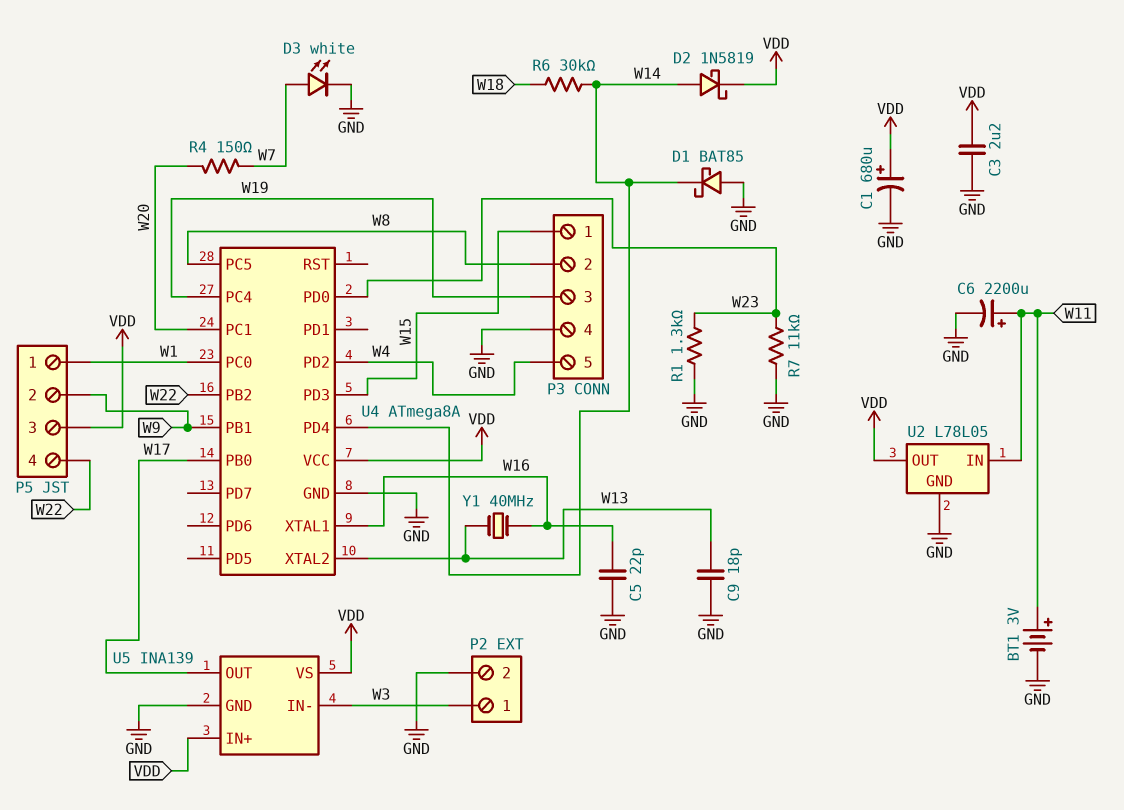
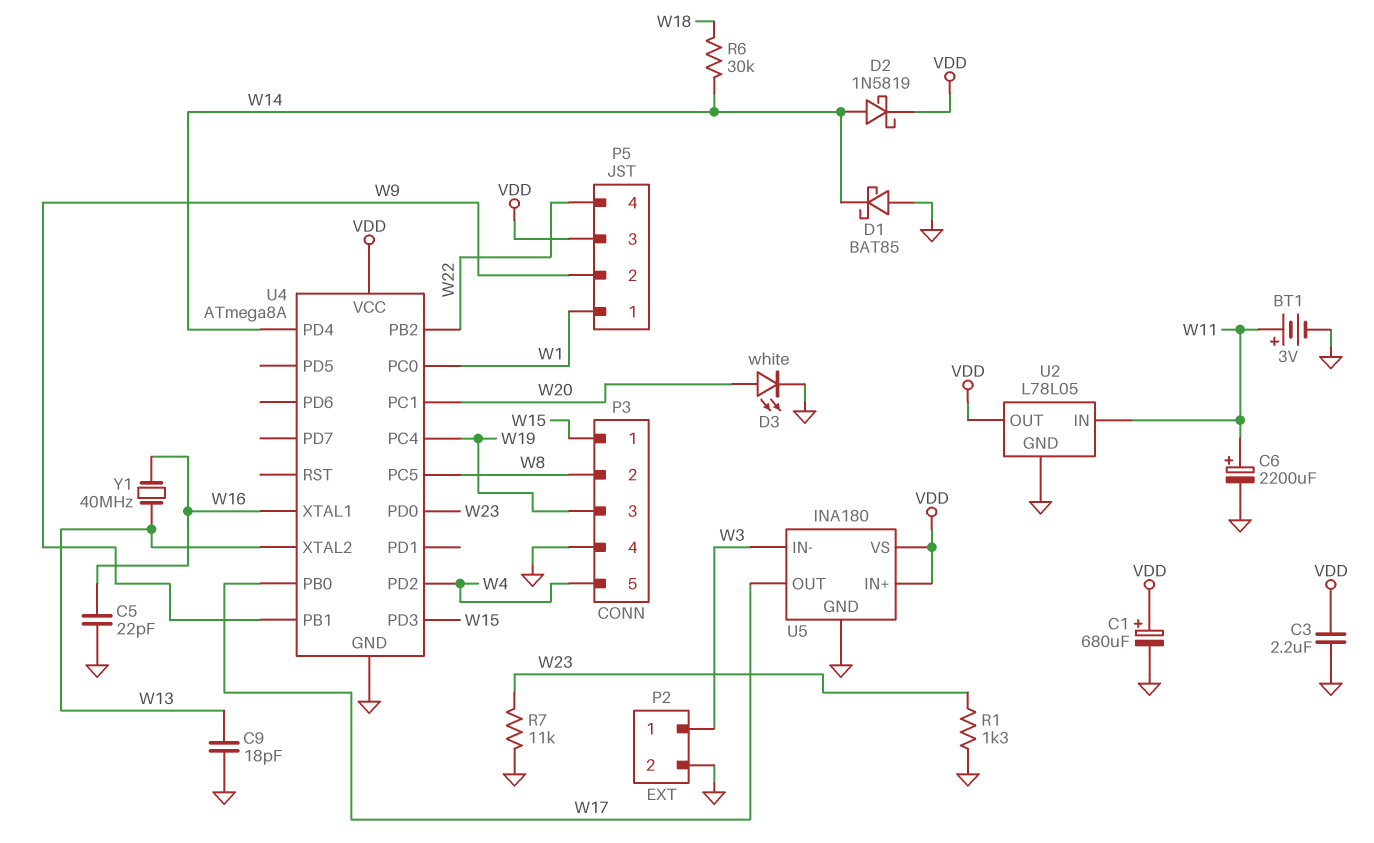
D3: LED white (A W7, K GND) -> LED white (A W20, K GND)
R4: 150 (W7, W20) -> none
U5: INA139 -> INA180

